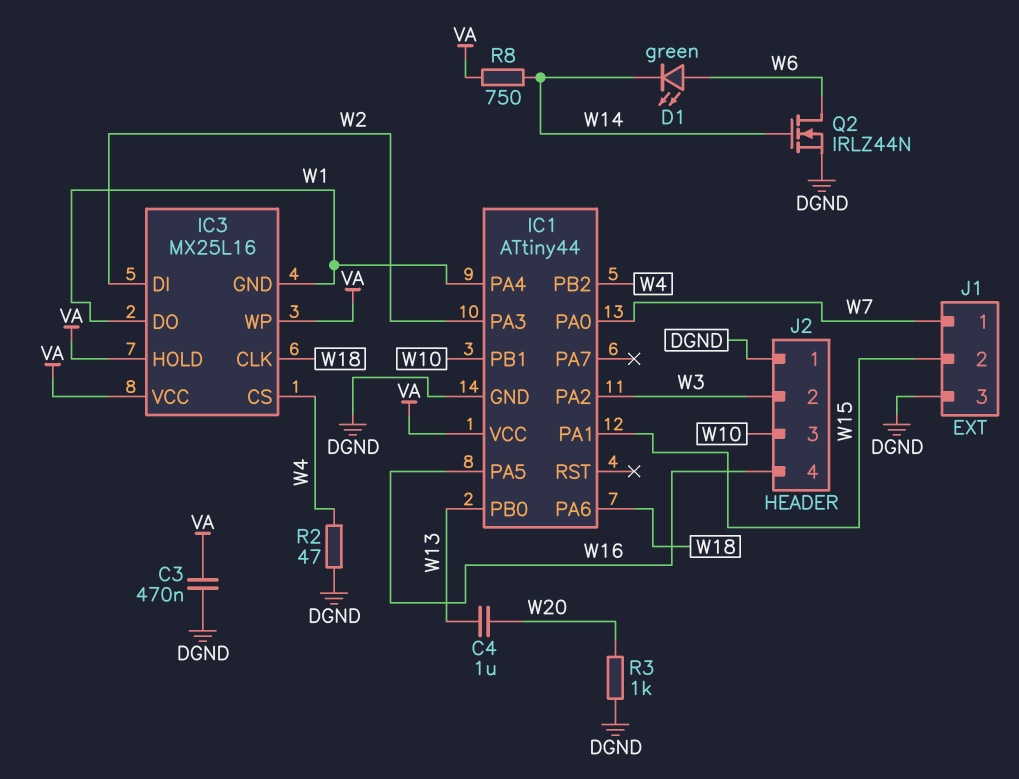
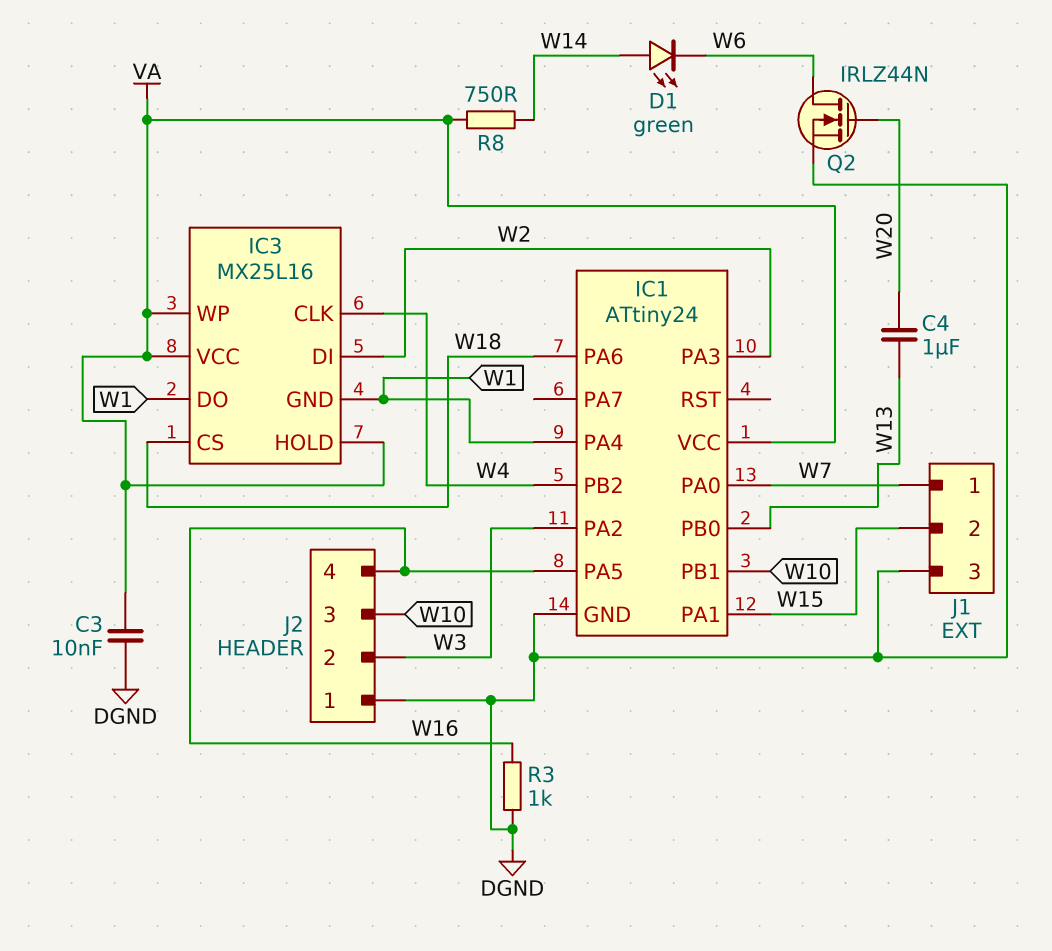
C3: 470nF (DGND, VA) -> 10nF (DGND, VA)
D1: LED green (A W6, K W14) -> LED green (A W14, K W6)
IC1: ATtiny44 -> ATtiny24
IC3 pin CLK: W18 -> W4
IC3 pin CS: W4 -> W18
Q2: NMOS IRLZ44N (G W14, D W6, S DGND) -> NMOS IRLZ44N (G W20, D W6, S DGND)
R2: 47 (DGND, W4) -> none
R3: 1k (DGND, W20) -> 1k (DGND, W16)

